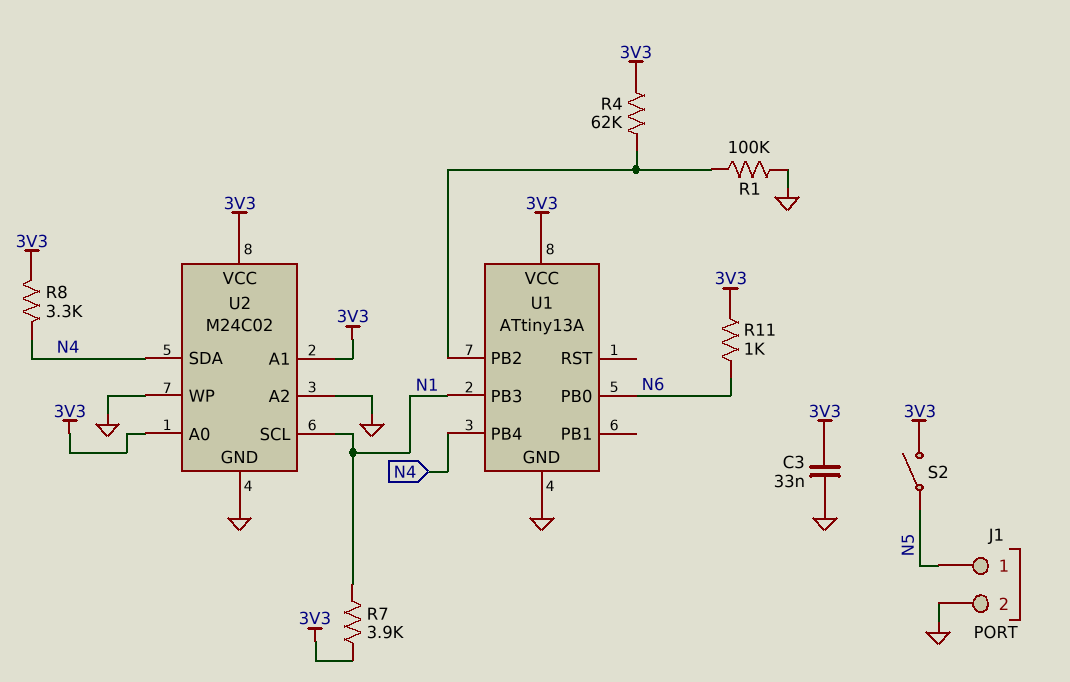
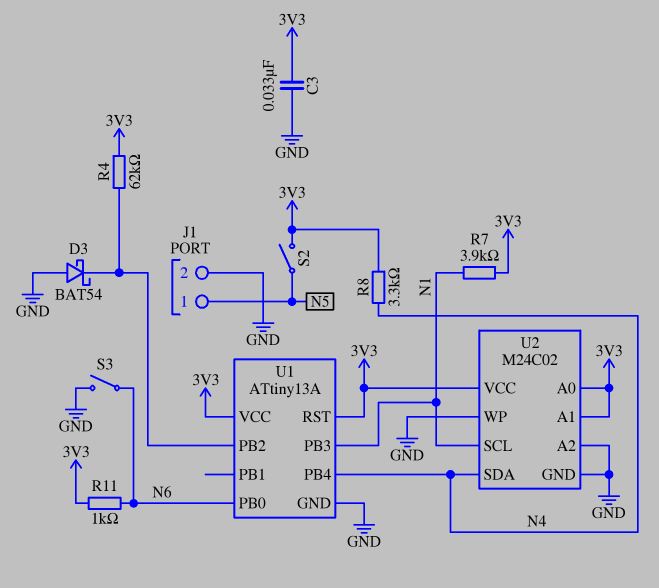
D3: none -> schottky BAT54 (A GND, K U1/PB2)
R1: 100k (GND, U1/PB2) -> none
S3: none -> switch (GND, N6)
U1 pin RST: none -> 3V3

